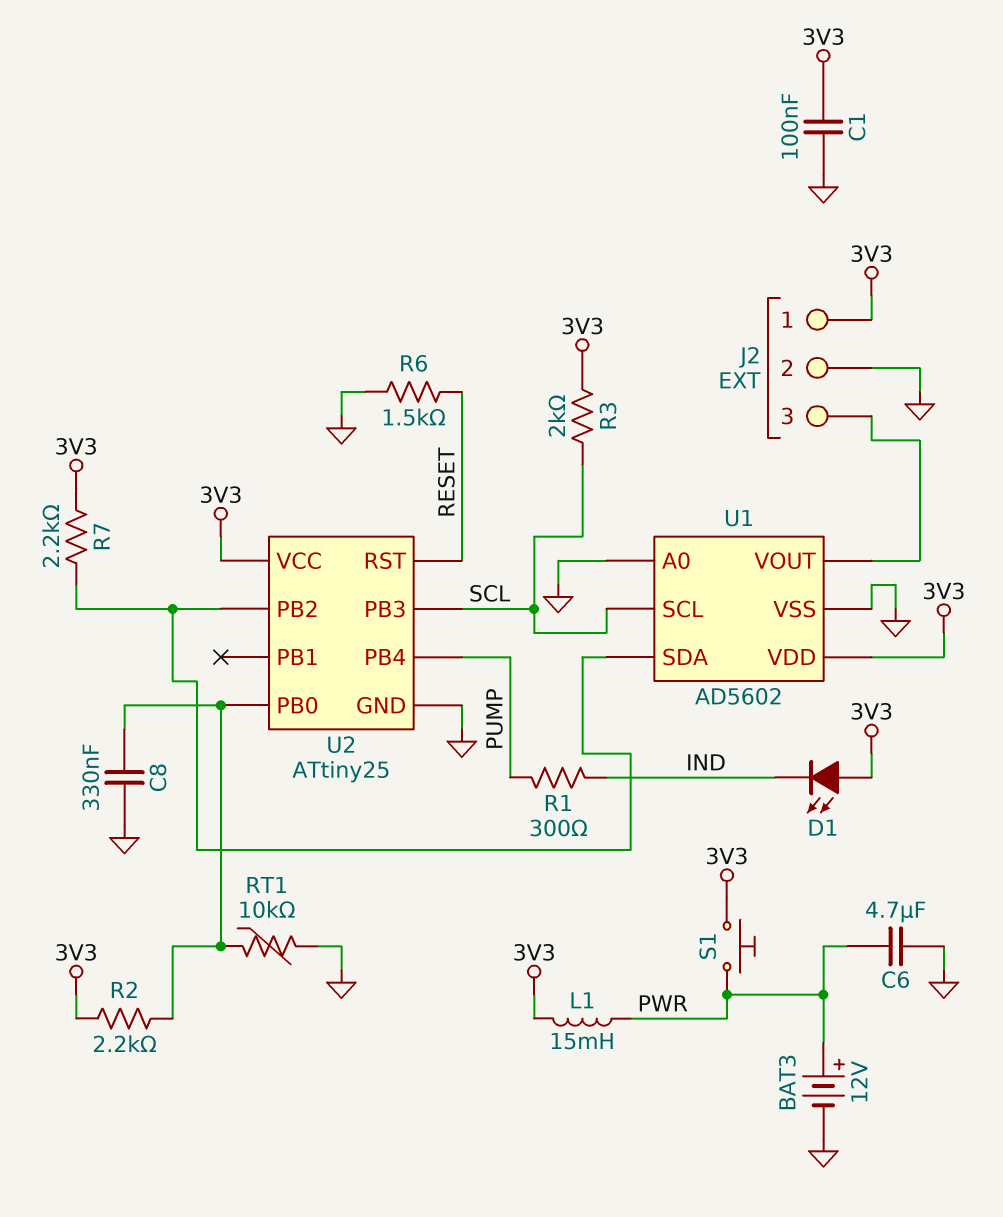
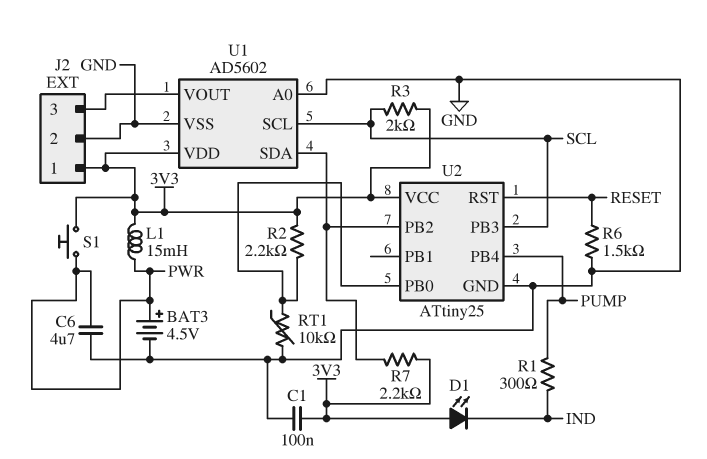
BAT3: 12V (plus PWR, minus GND) -> 4.5V (plus PWR, minus GND)
C8: 330nF (GND, U2/PB0) -> none

